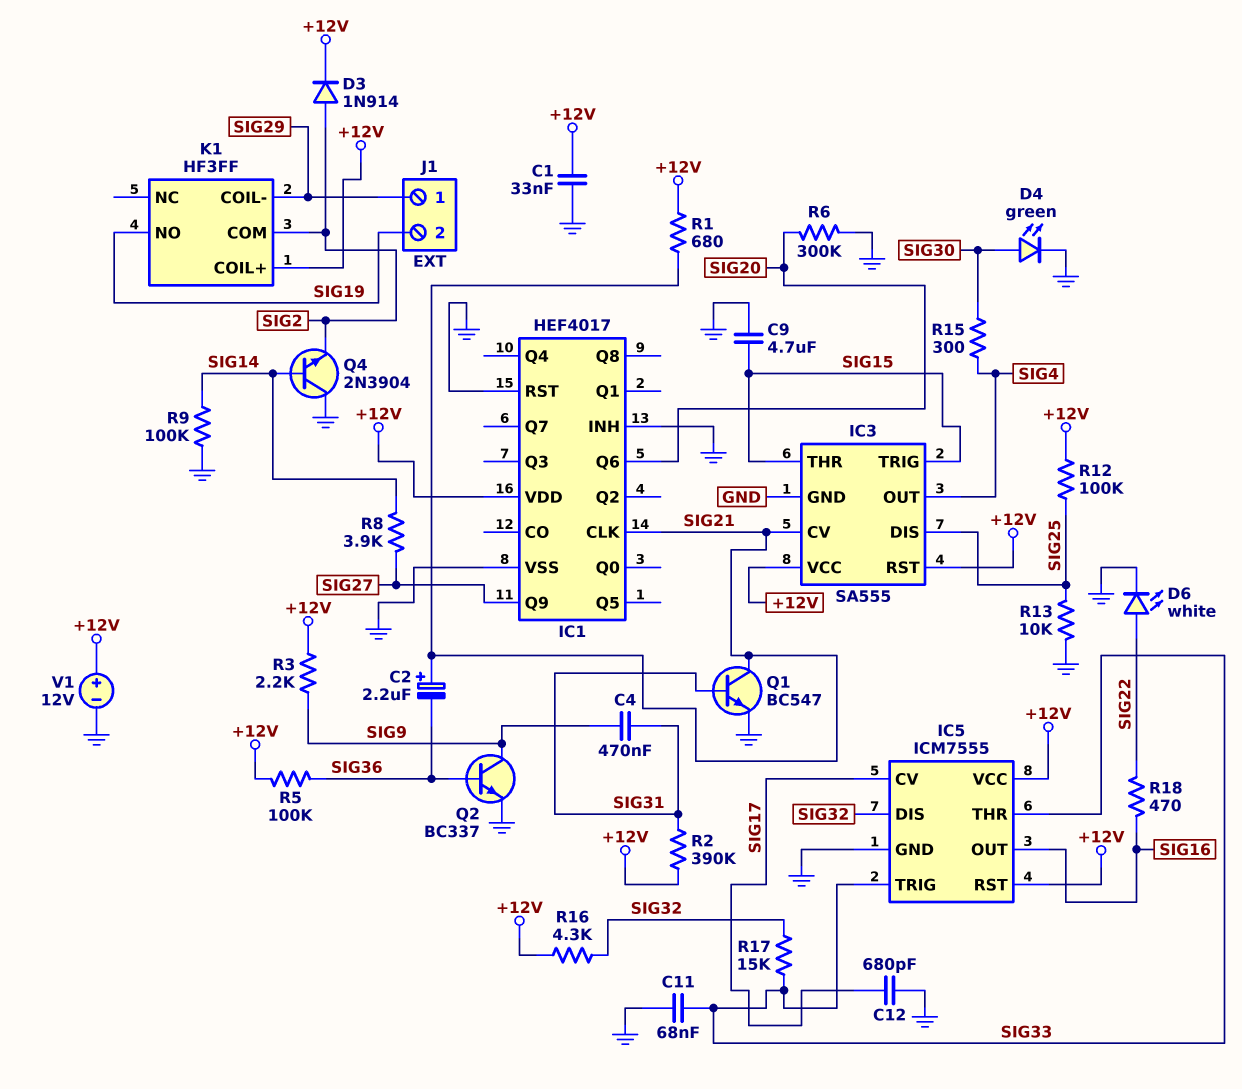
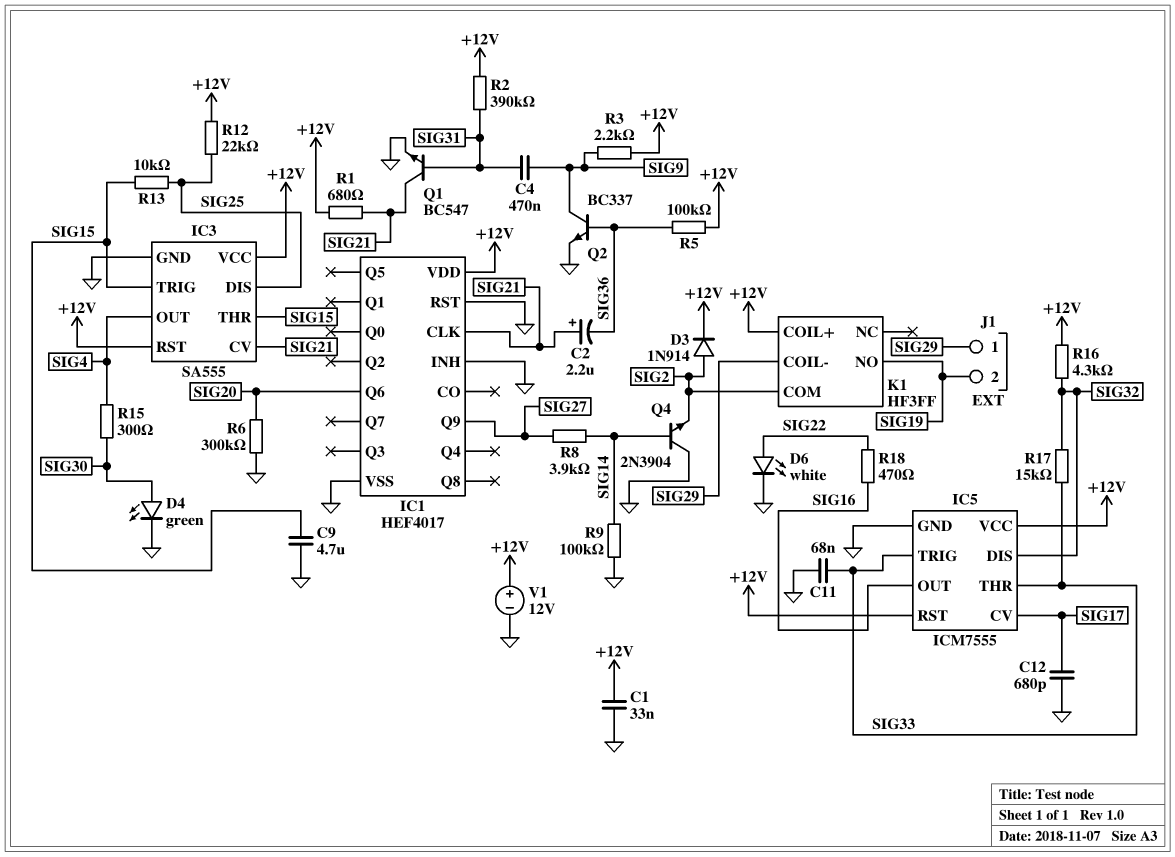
R12: 100k (+12V, SIG25) -> 22k (+12V, SIG25)
R13: 10k (GND, SIG25) -> 10k (SIG15, SIG25)

